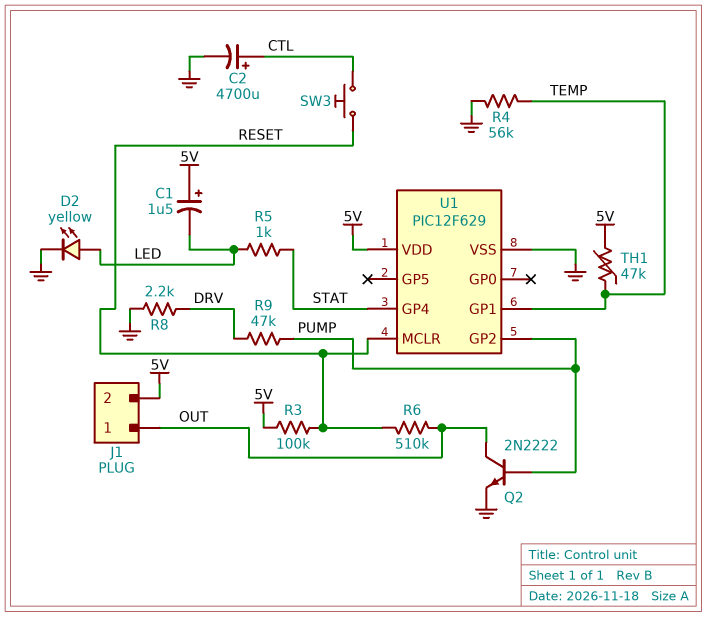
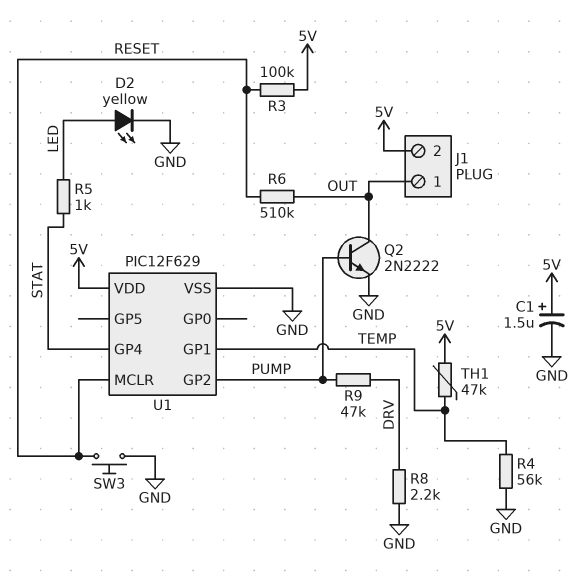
C1: 1.5uF (plus 5V, minus LED) -> 1.5uF (plus 5V, minus GND)
C2: 4700uF (plus CTL, minus GND) -> none
SW3: button (CTL, RESET) -> button (GND, RESET)

